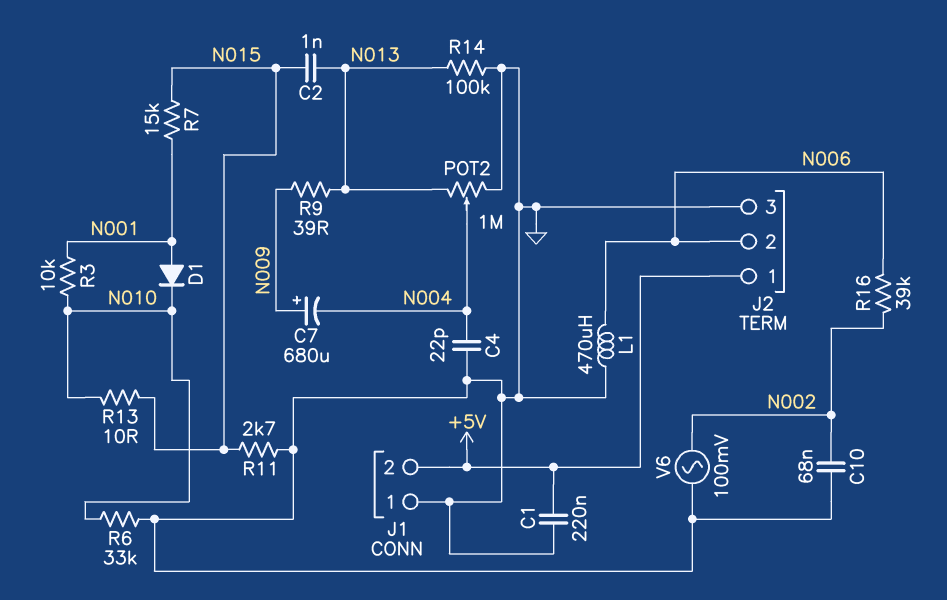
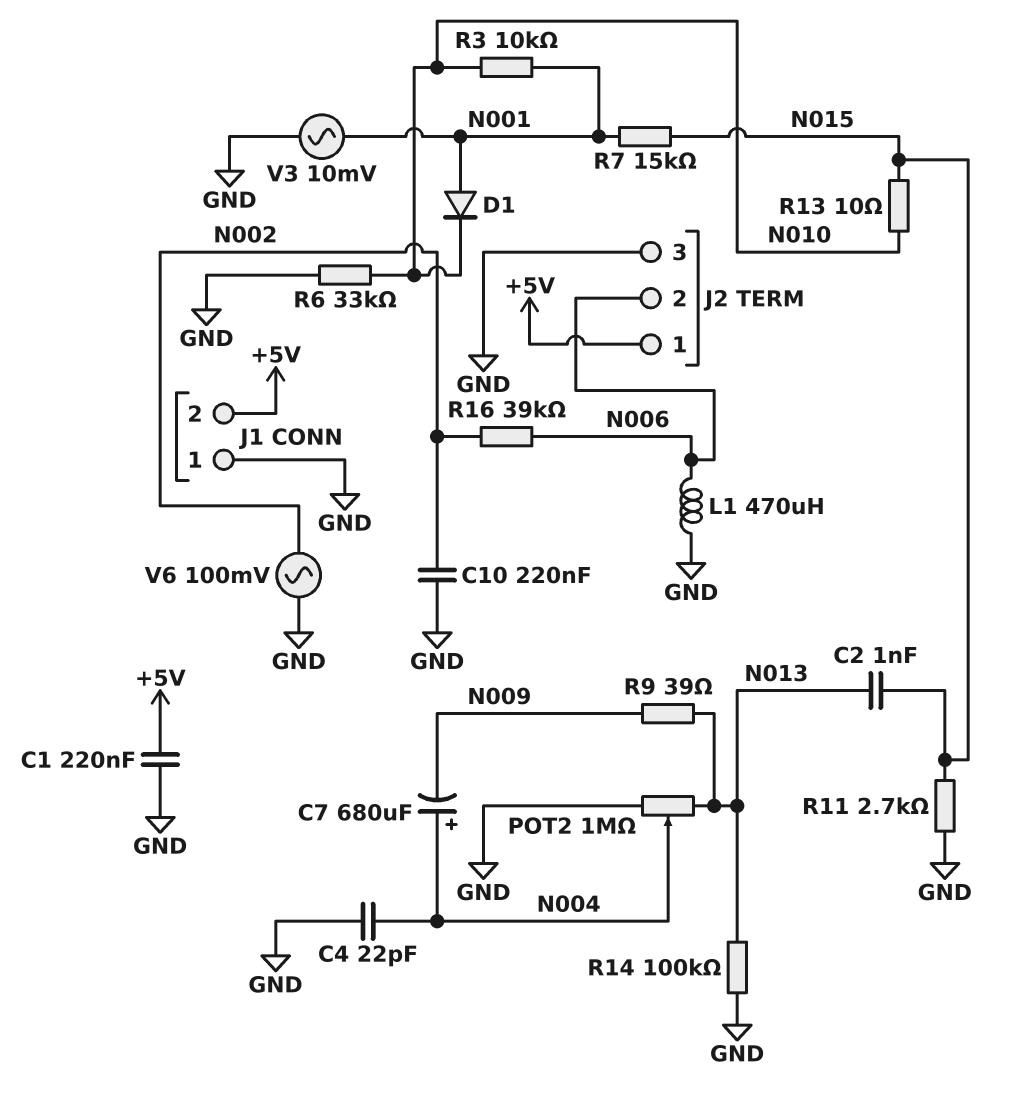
C7: 680uF (plus N009, minus N004) -> 680uF (plus N004, minus N009)
C10: 68nF (GND, N002) -> 220nF (GND, N002)
V3: none -> AC 10mV (GND, N001)

